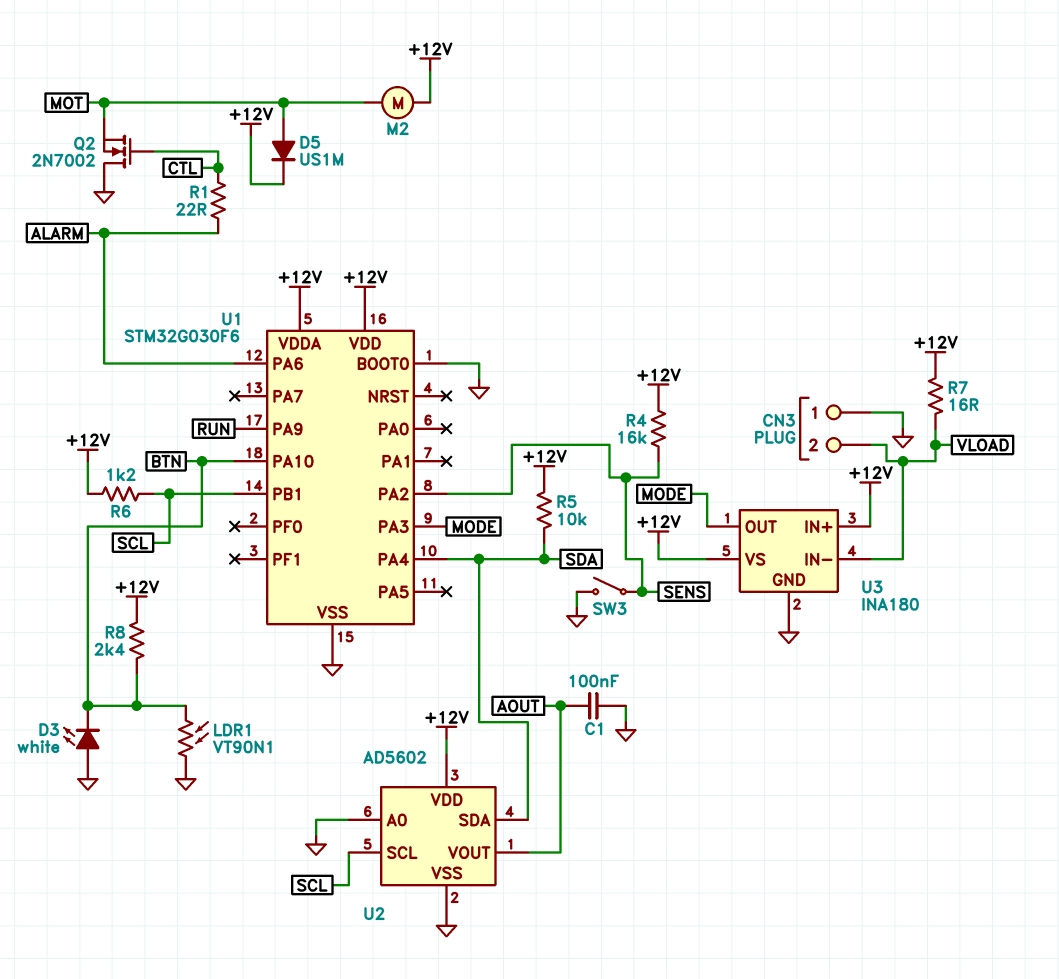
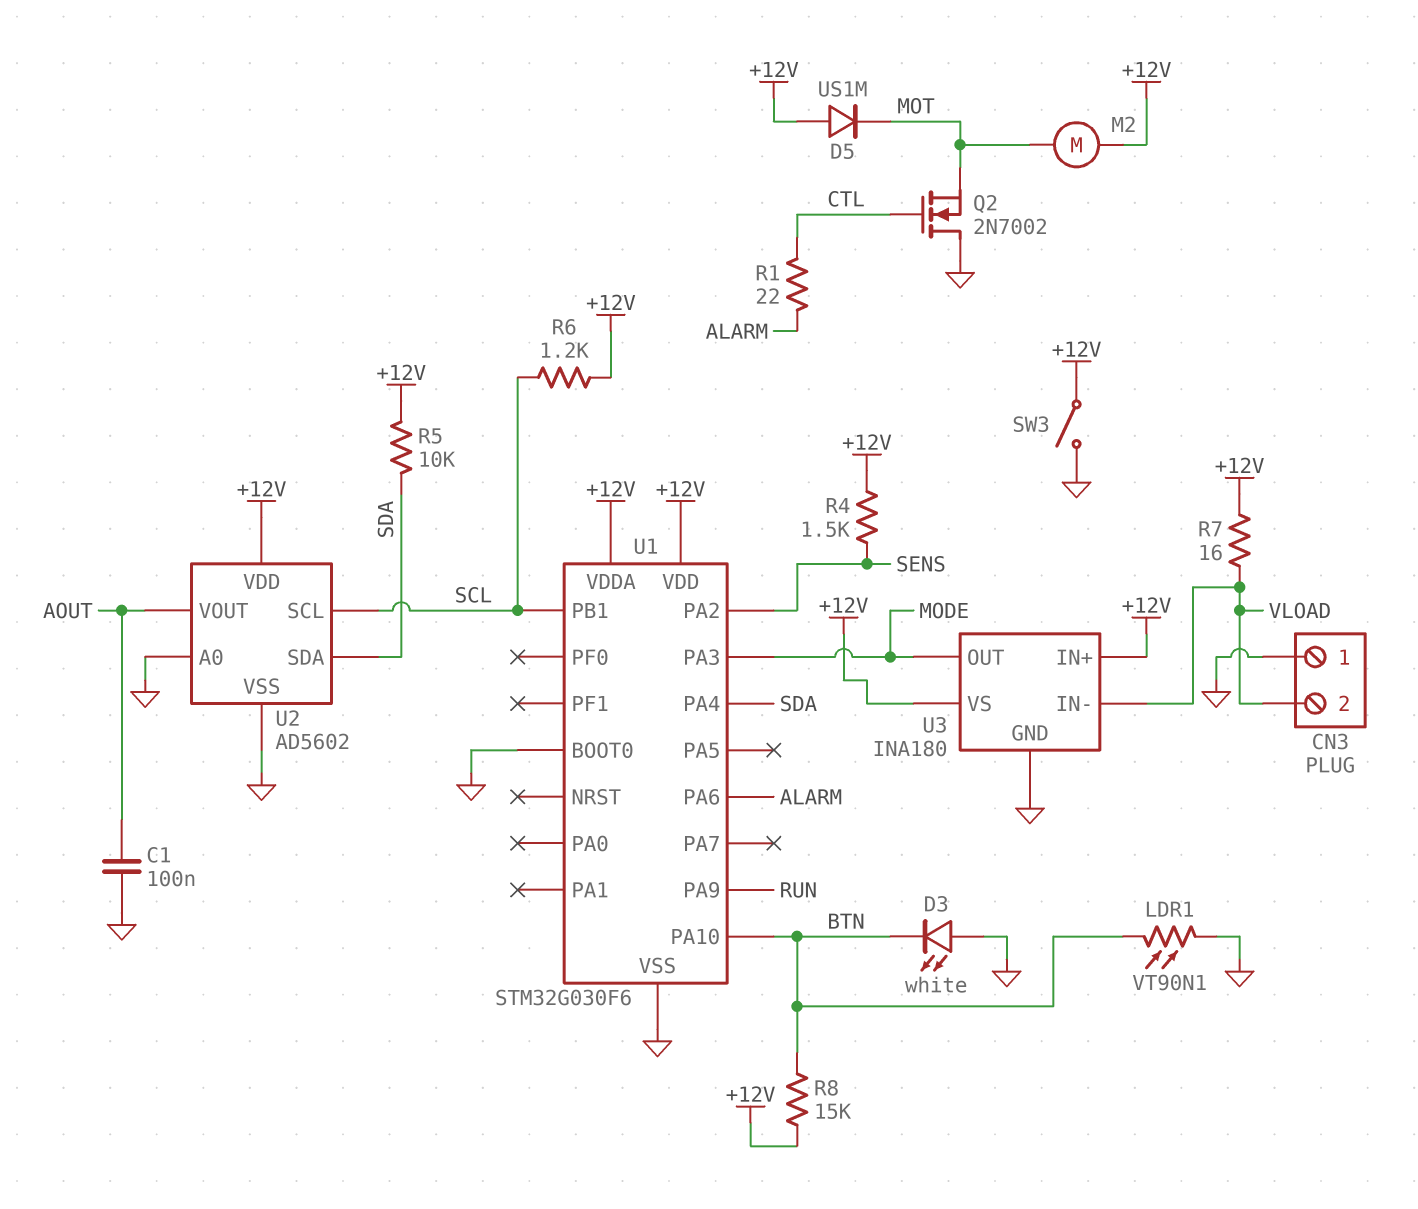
D5: diode US1M (A MOT, K +12V) -> diode US1M (A +12V, K MOT)
R4: 16k (+12V, SENS) -> 1.5k (+12V, SENS)
R8: 2.4k (+12V, BTN) -> 15k (+12V, BTN)
SW3: switch (GND, SENS) -> switch (+12V, GND)

